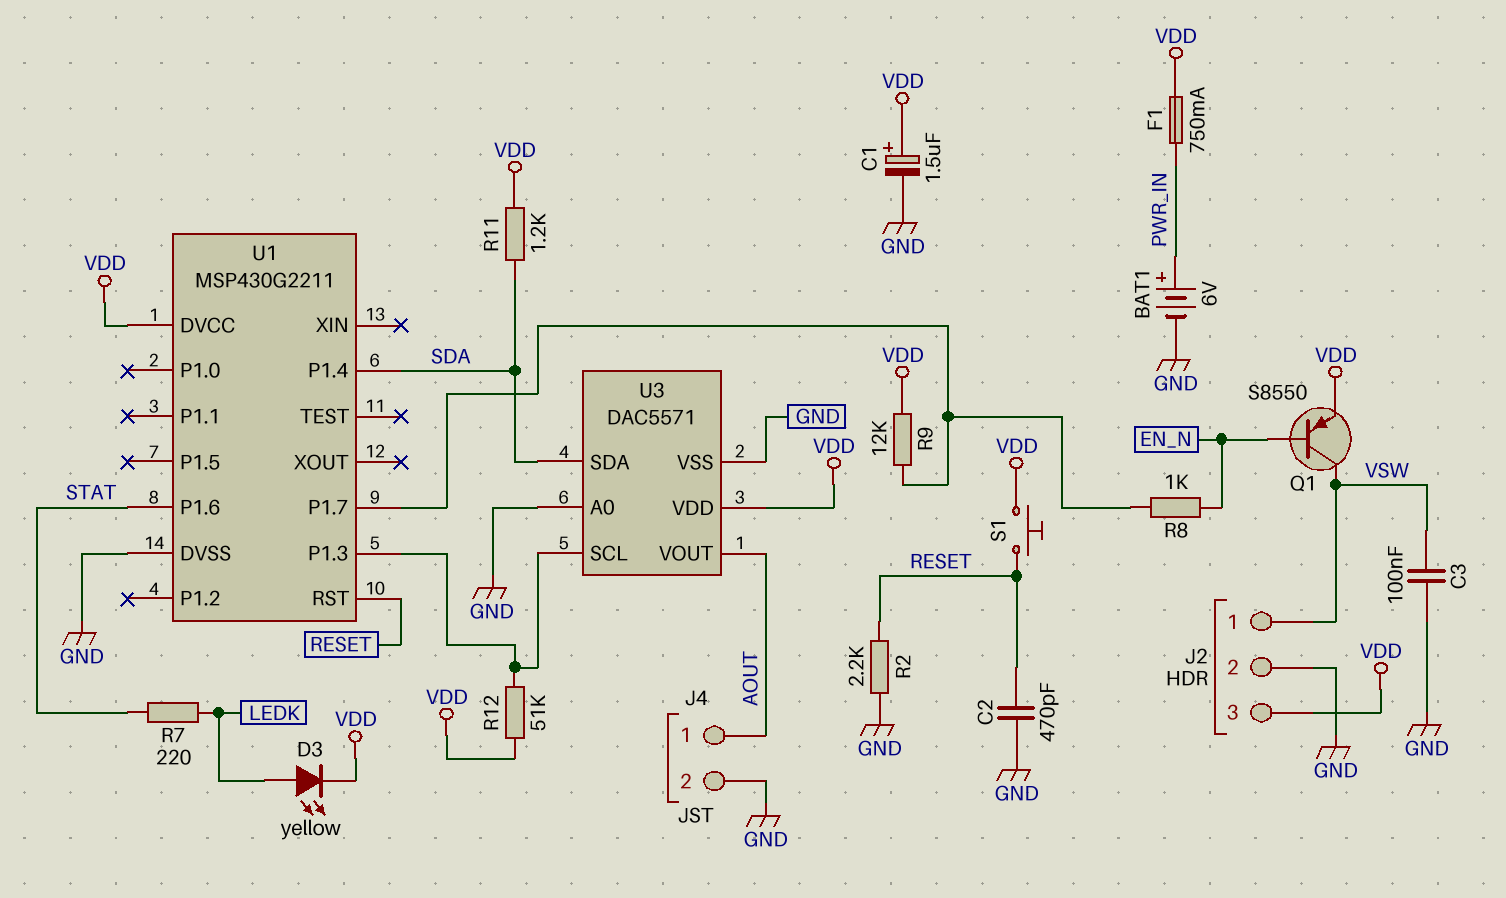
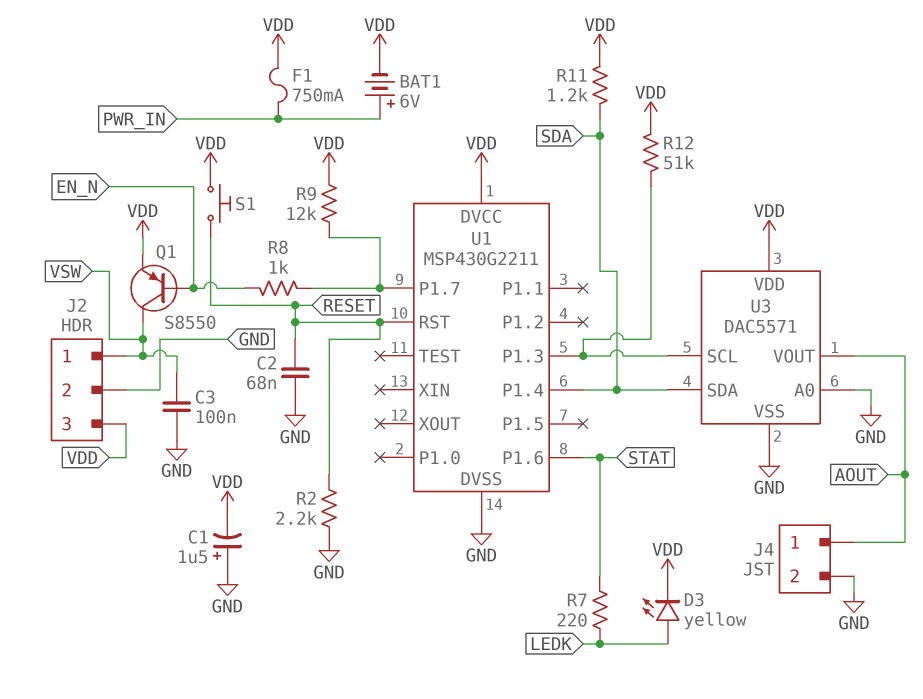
BAT1: 6V (plus PWR_IN, minus GND) -> 6V (plus PWR_IN, minus VDD)
C1: 1.5uF (plus VDD, minus GND) -> 1.5uF (plus GND, minus VDD)
C2: 470pF (GND, RESET) -> 68nF (GND, RESET)

